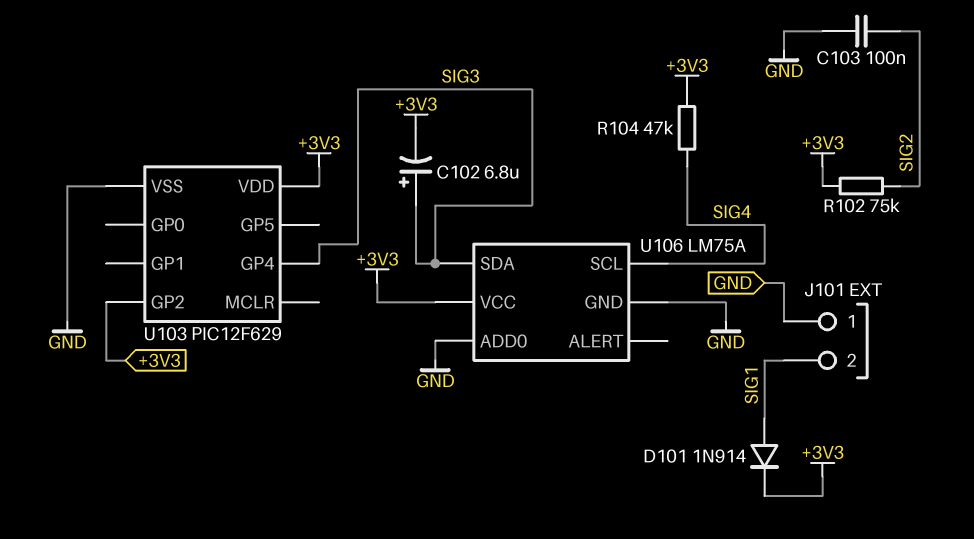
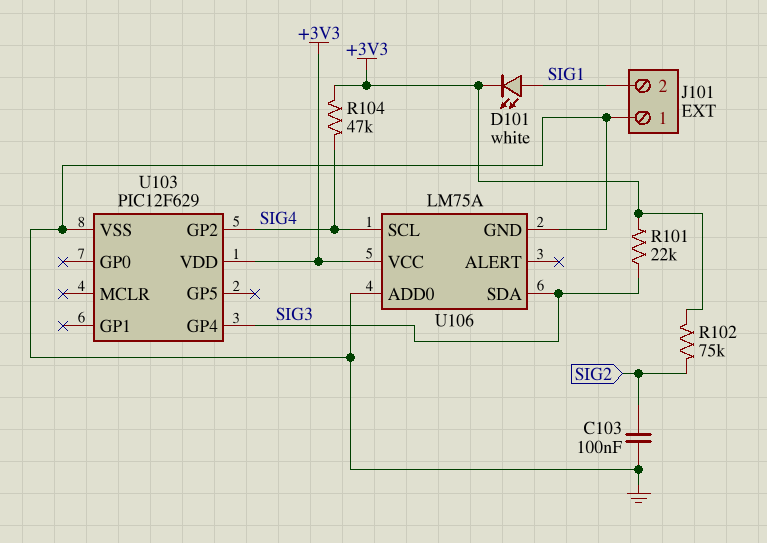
C102: 6.8uF (plus SIG3, minus +3V3) -> none
D101: diode 1N914 (A SIG1, K +3V3) -> LED white (A SIG1, K +3V3)
R101: none -> 22k (+3V3, SIG3)
U103 pin GP2: +3V3 -> SIG4

